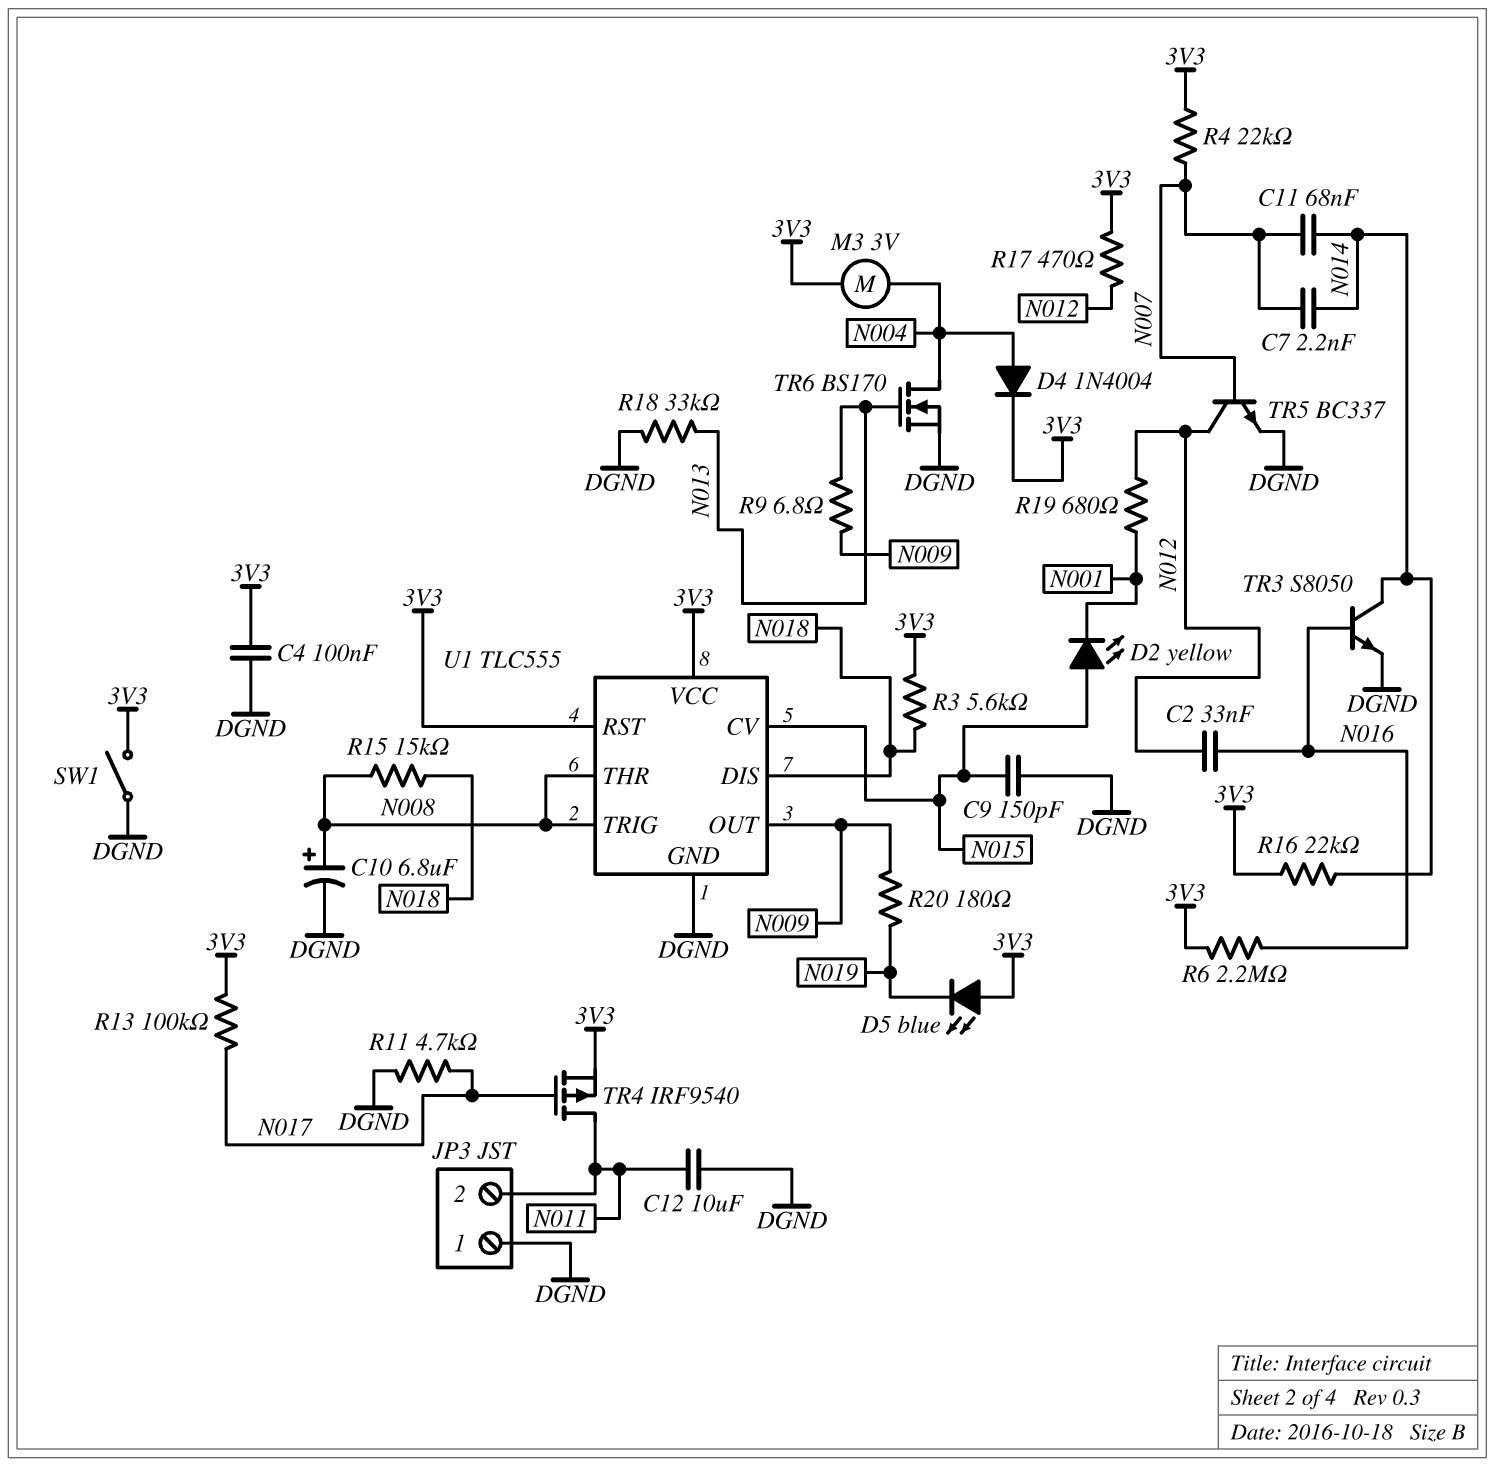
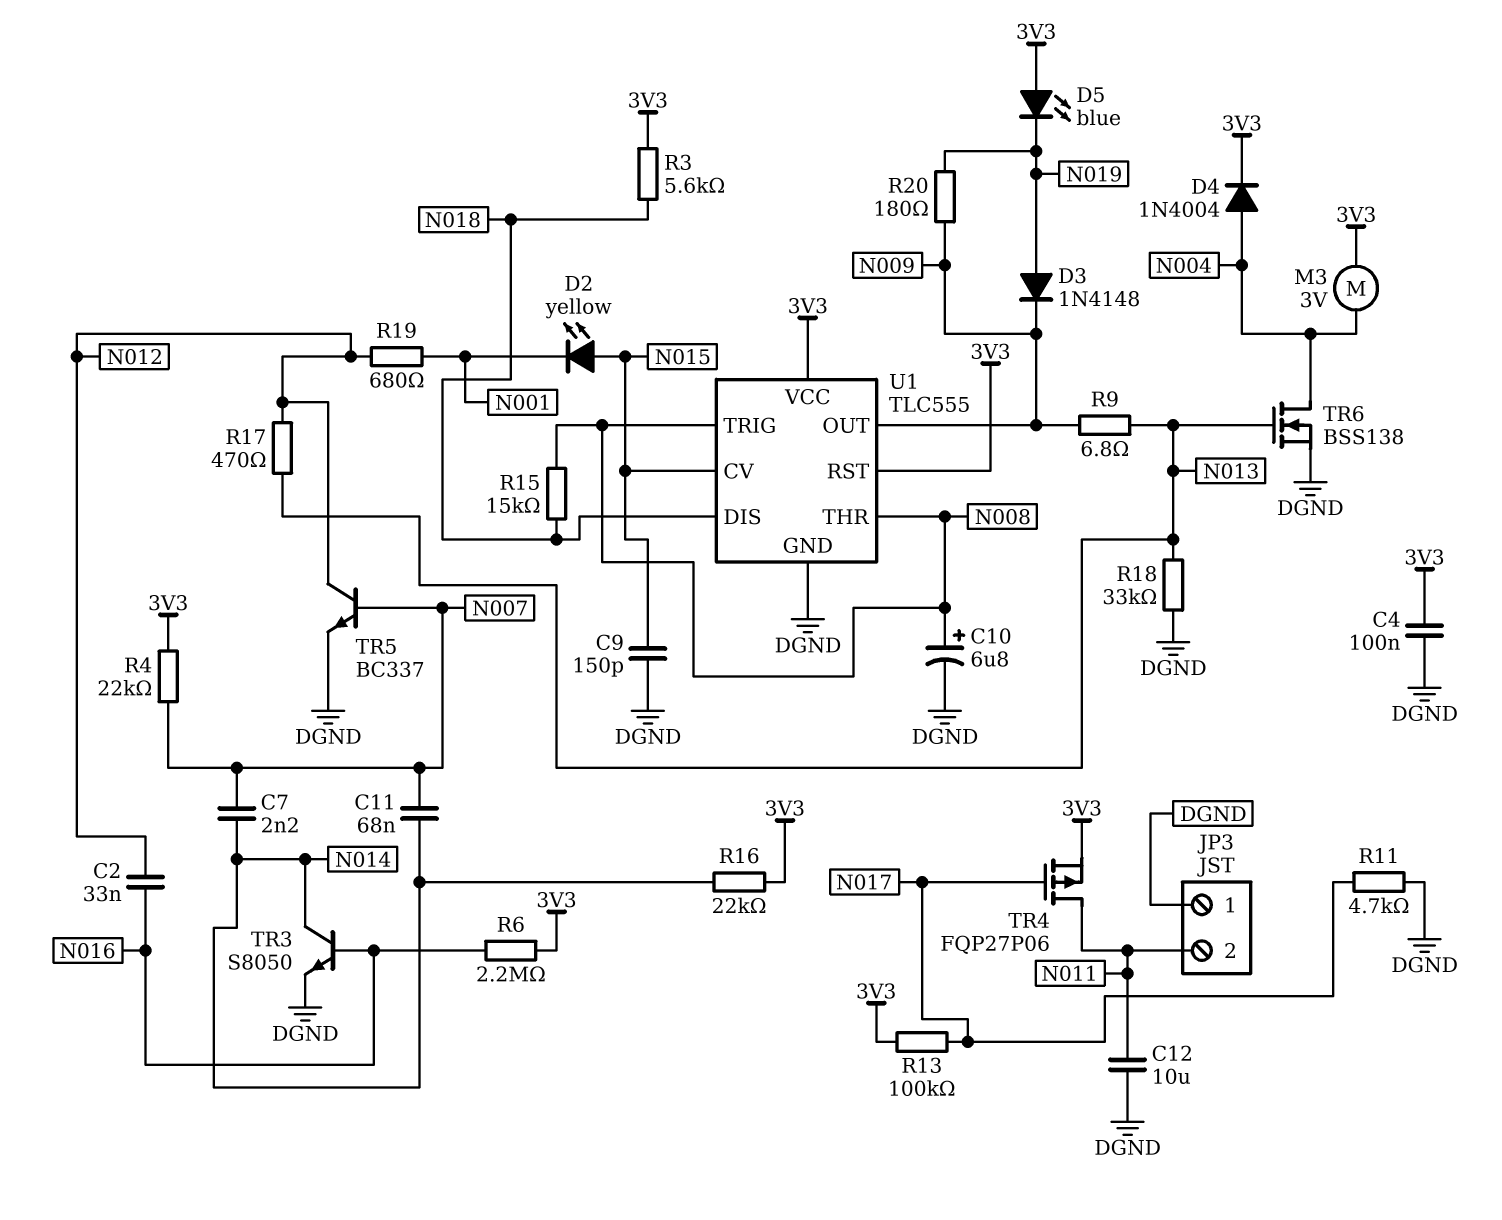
D3: none -> diode 1N4148 (A N019, K N009)
R17: 470 (3V3, N012) -> 470 (N012, N013)
SW1: switch (3V3, DGND) -> none
TR4: PMOS IRF9540 (G N017, D N011, S 3V3) -> PMOS FQP27P06 (G N017, D N011, S 3V3)
TR6: NMOS BS170 (G N013, D N004, S DGND) -> NMOS BSS138 (G N013, D N004, S DGND)

